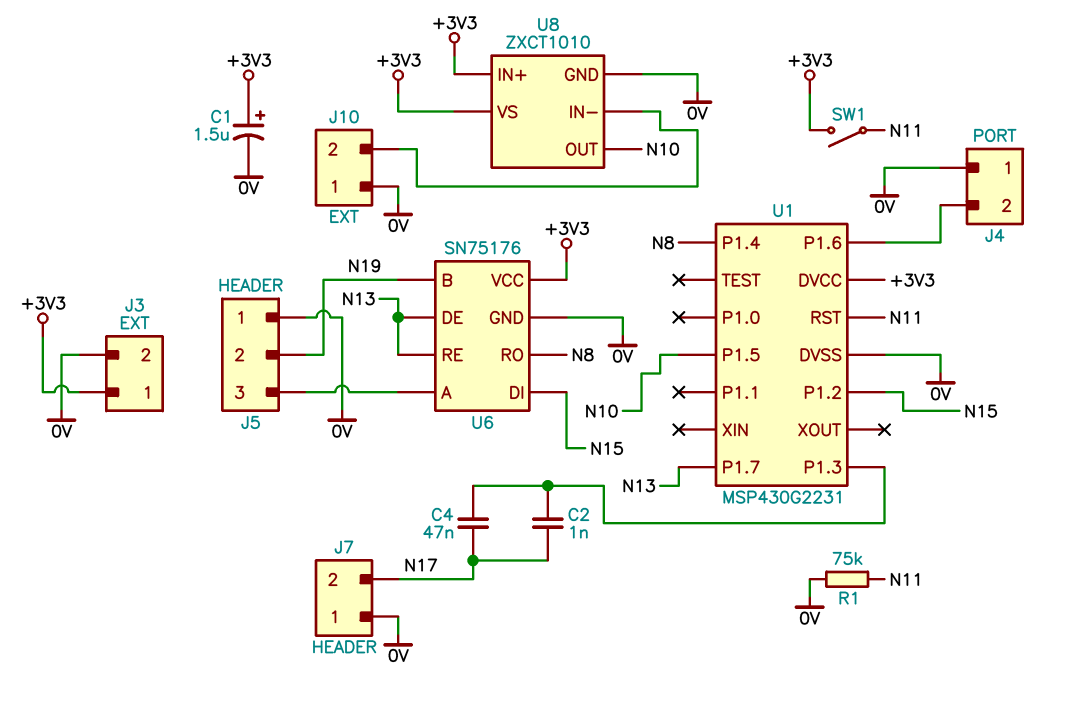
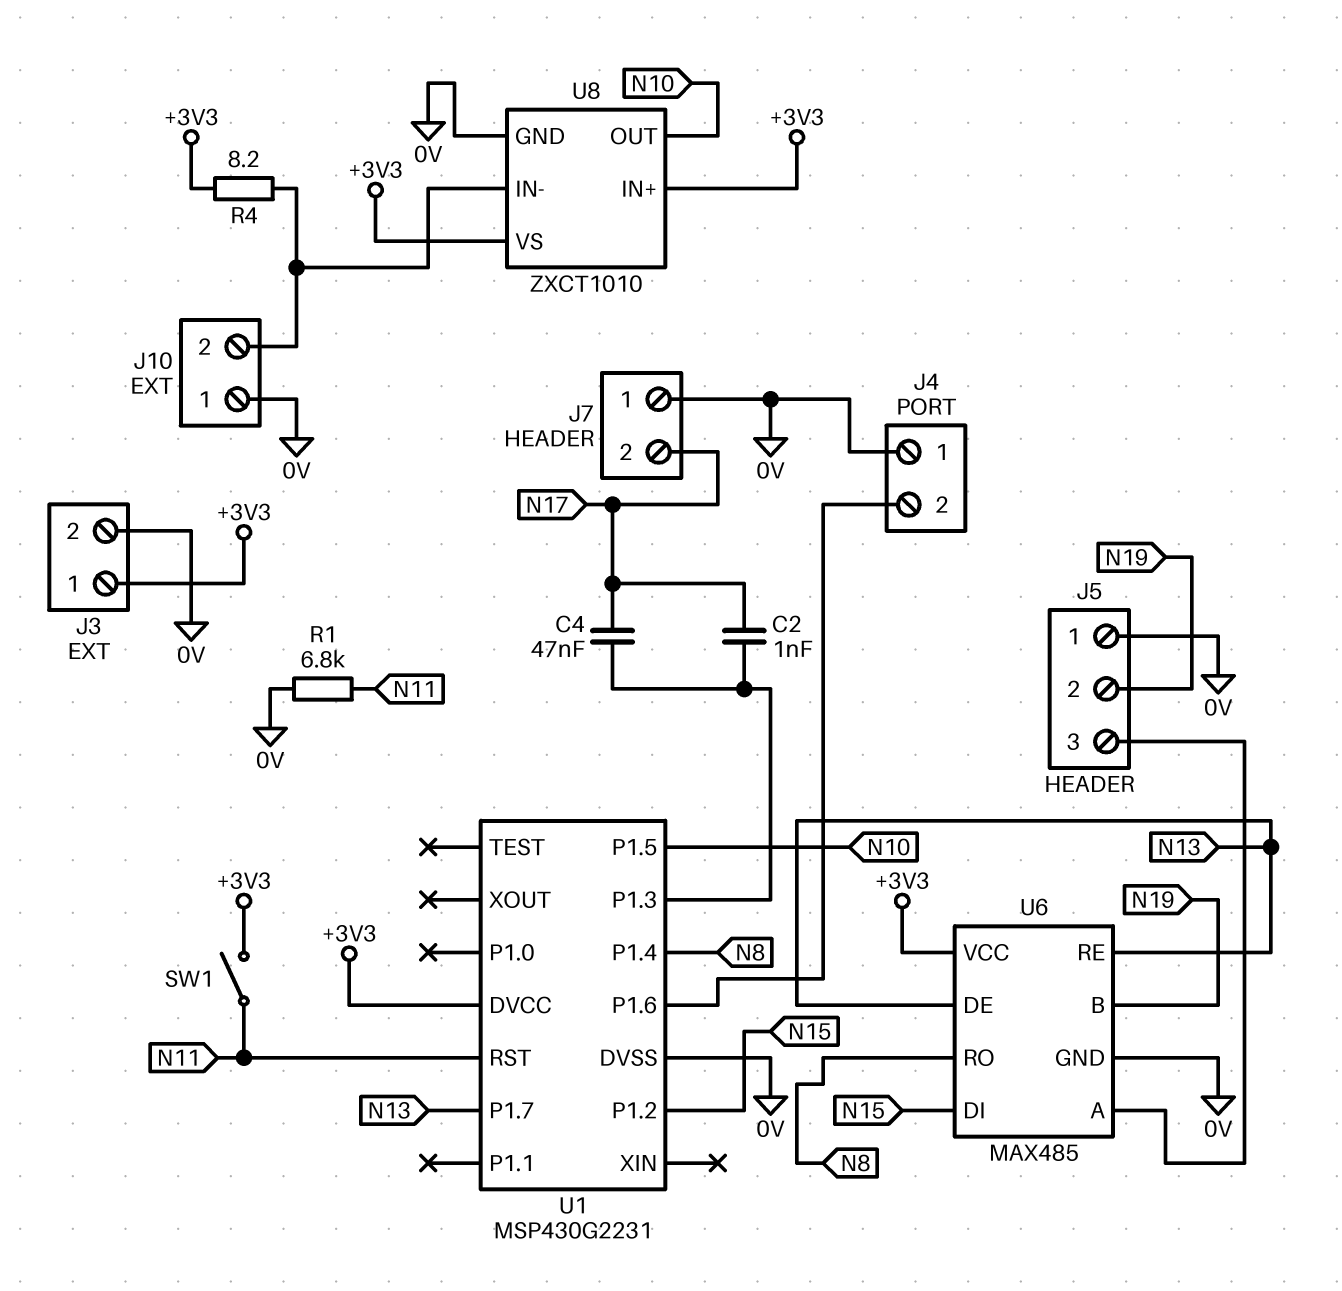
C1: 1.5uF (plus +3V3, minus 0V) -> none
R1: 75k (0V, N11) -> 6.8k (0V, N11)
R4: none -> 8.2 (+3V3, J10/2)
U6: SN75176 -> MAX485

